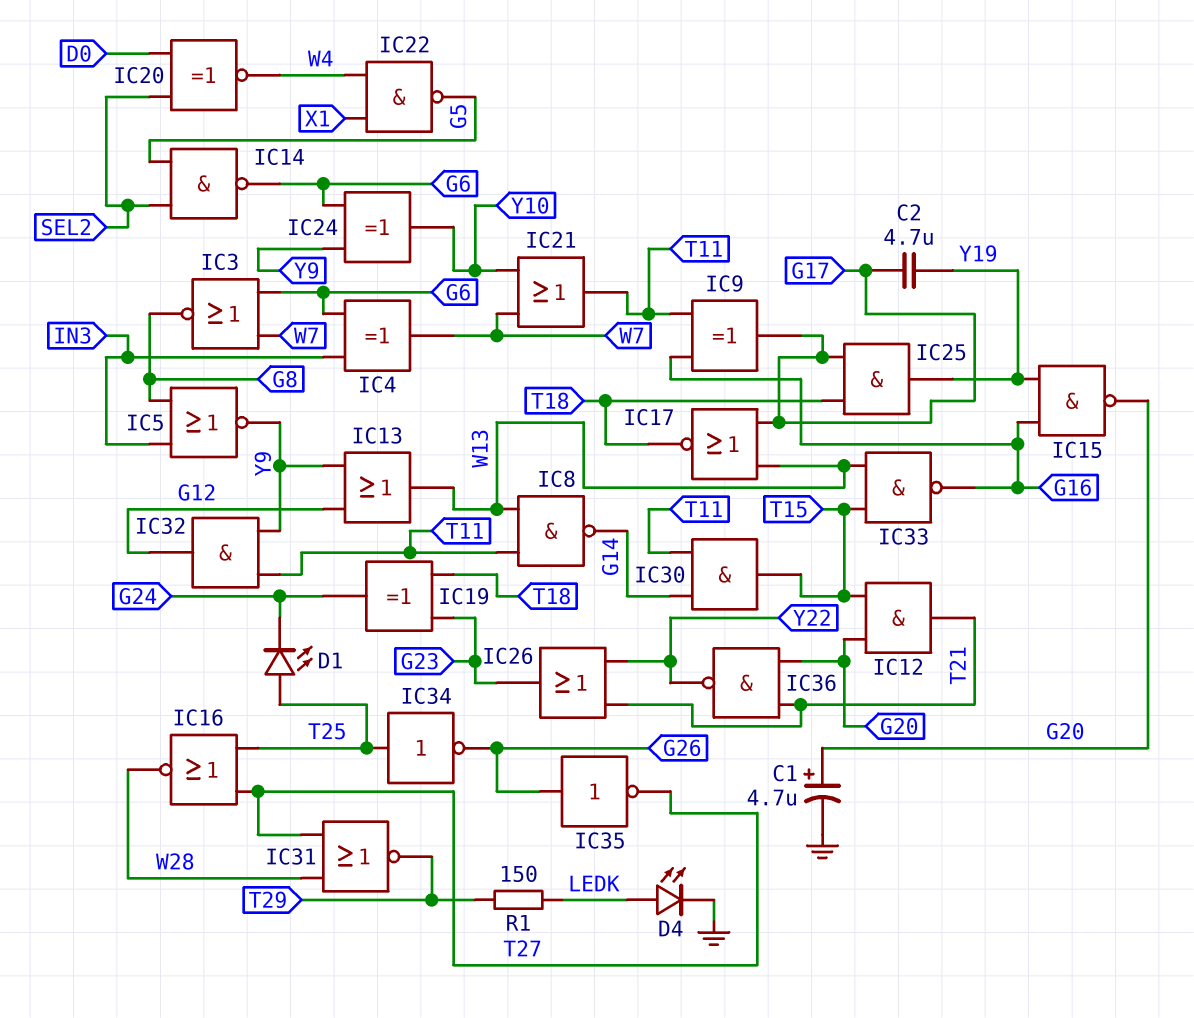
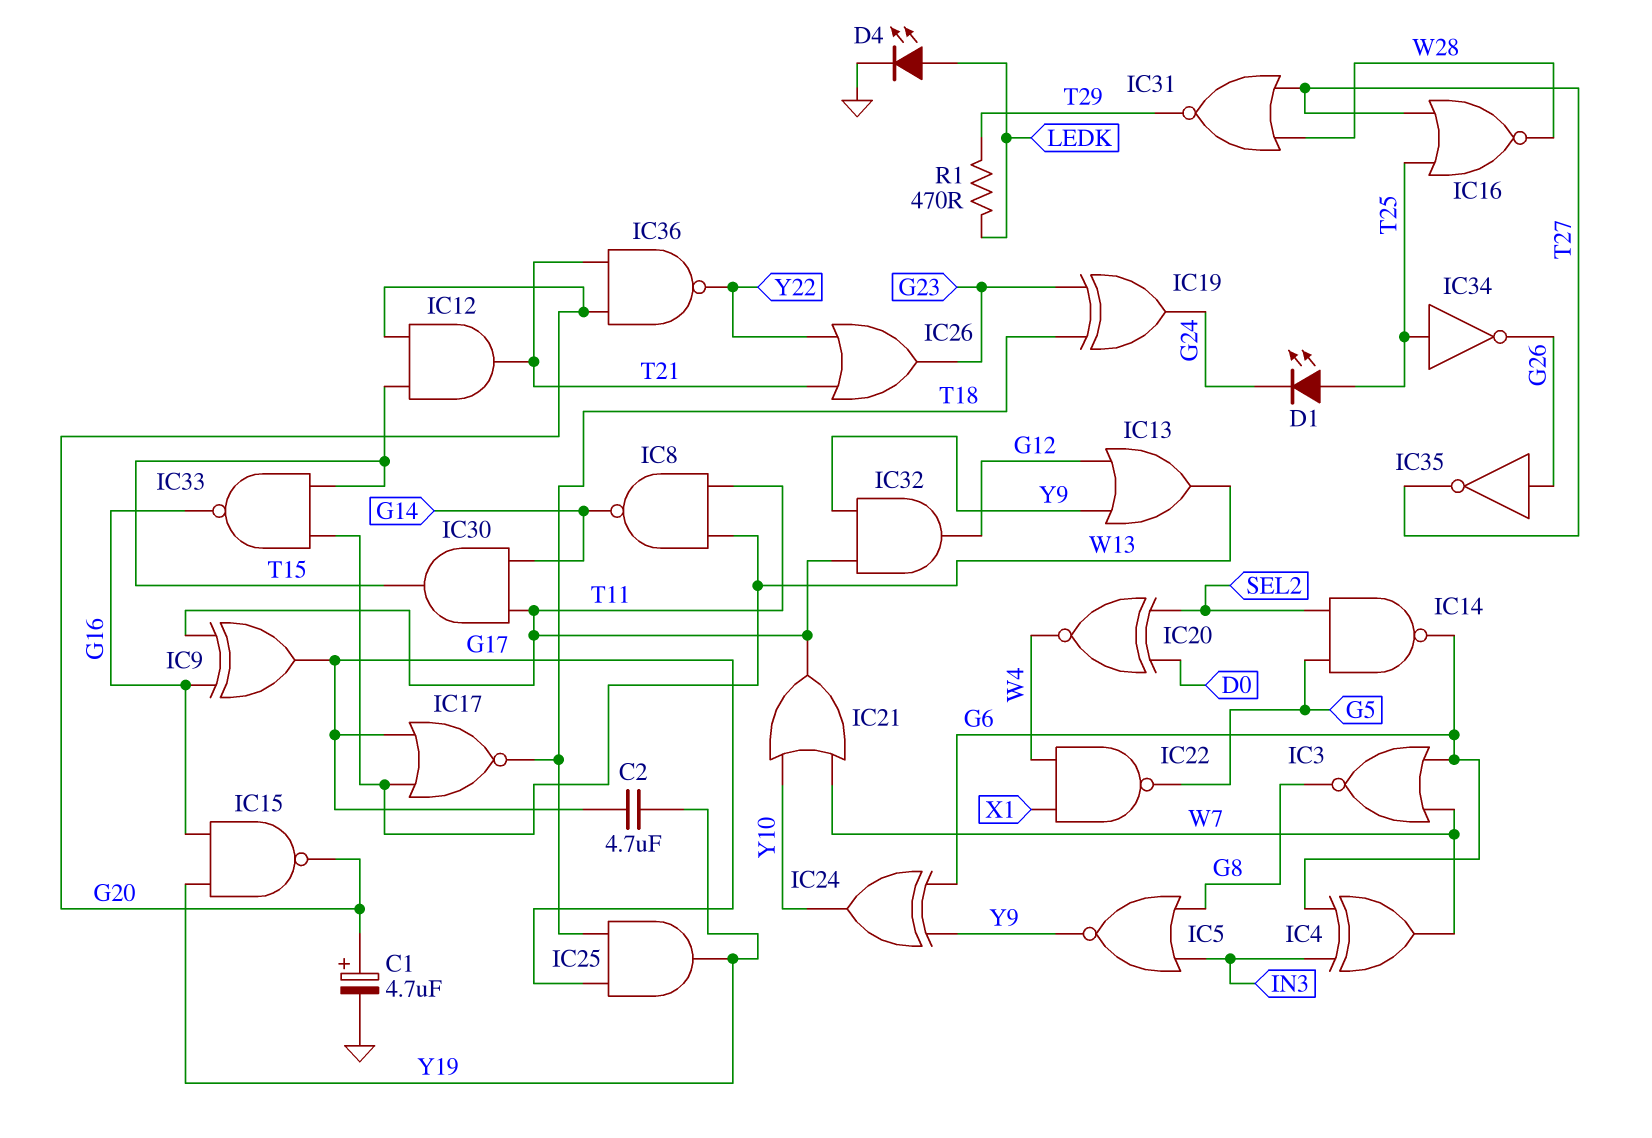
R1: 150 (LEDK, T29) -> 470 (LEDK, T29)

